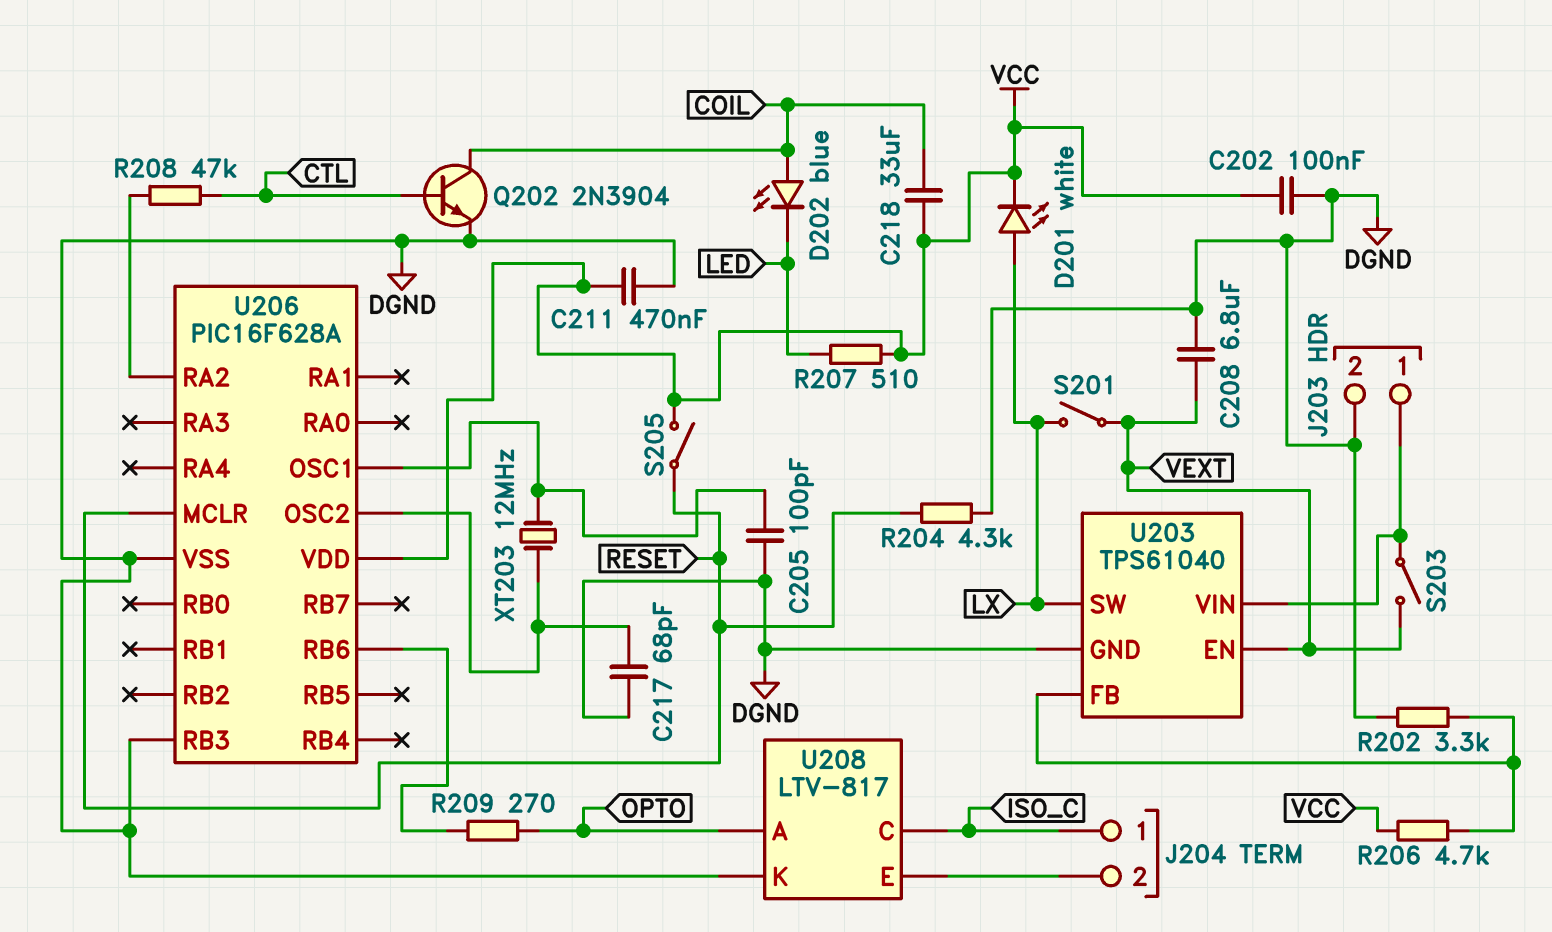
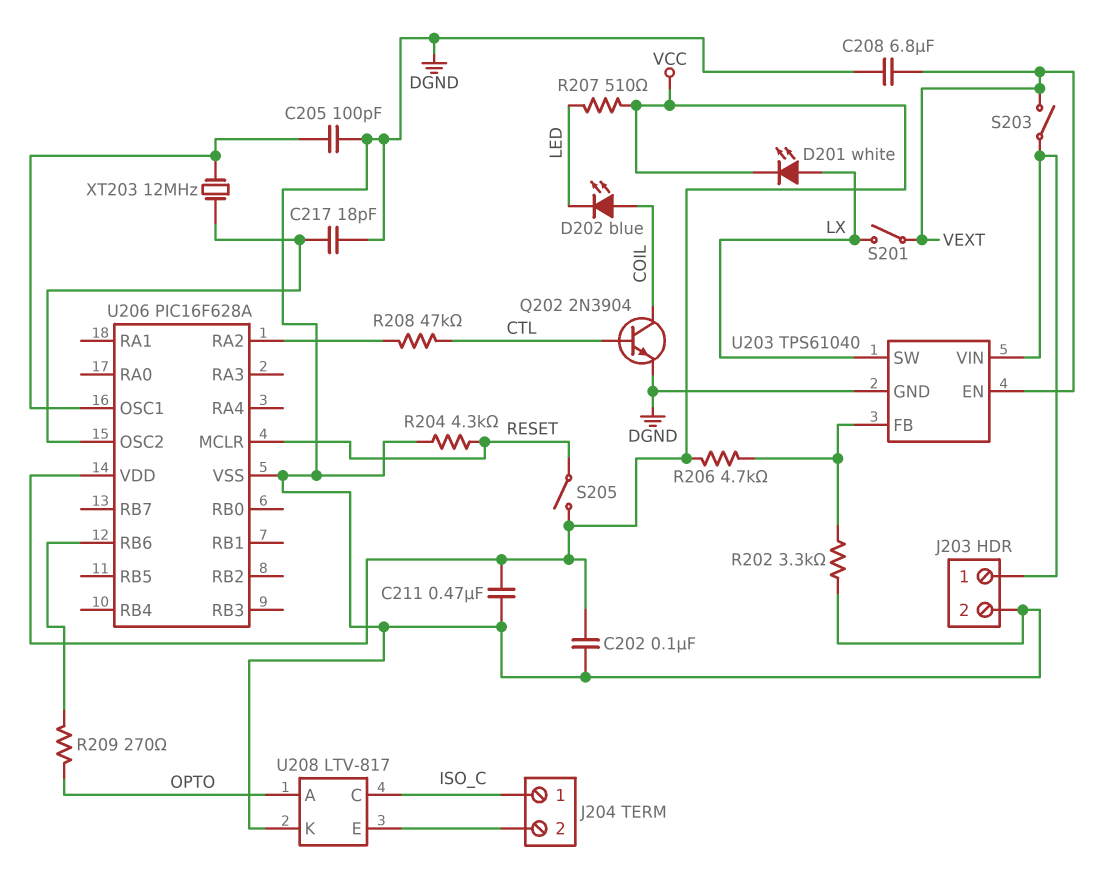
C217: 68pF (DGND, U206/OSC2) -> 18pF (DGND, U206/OSC2)
C218: 33uF (COIL, VCC) -> none
U206 pin RB3: DGND -> none

